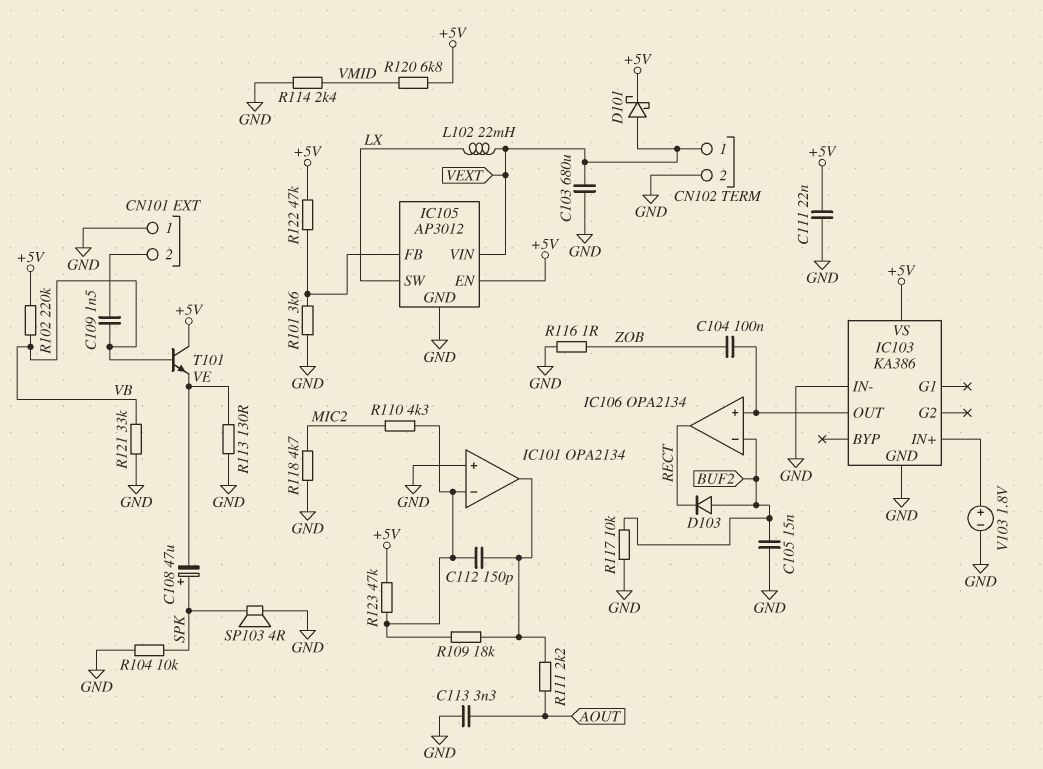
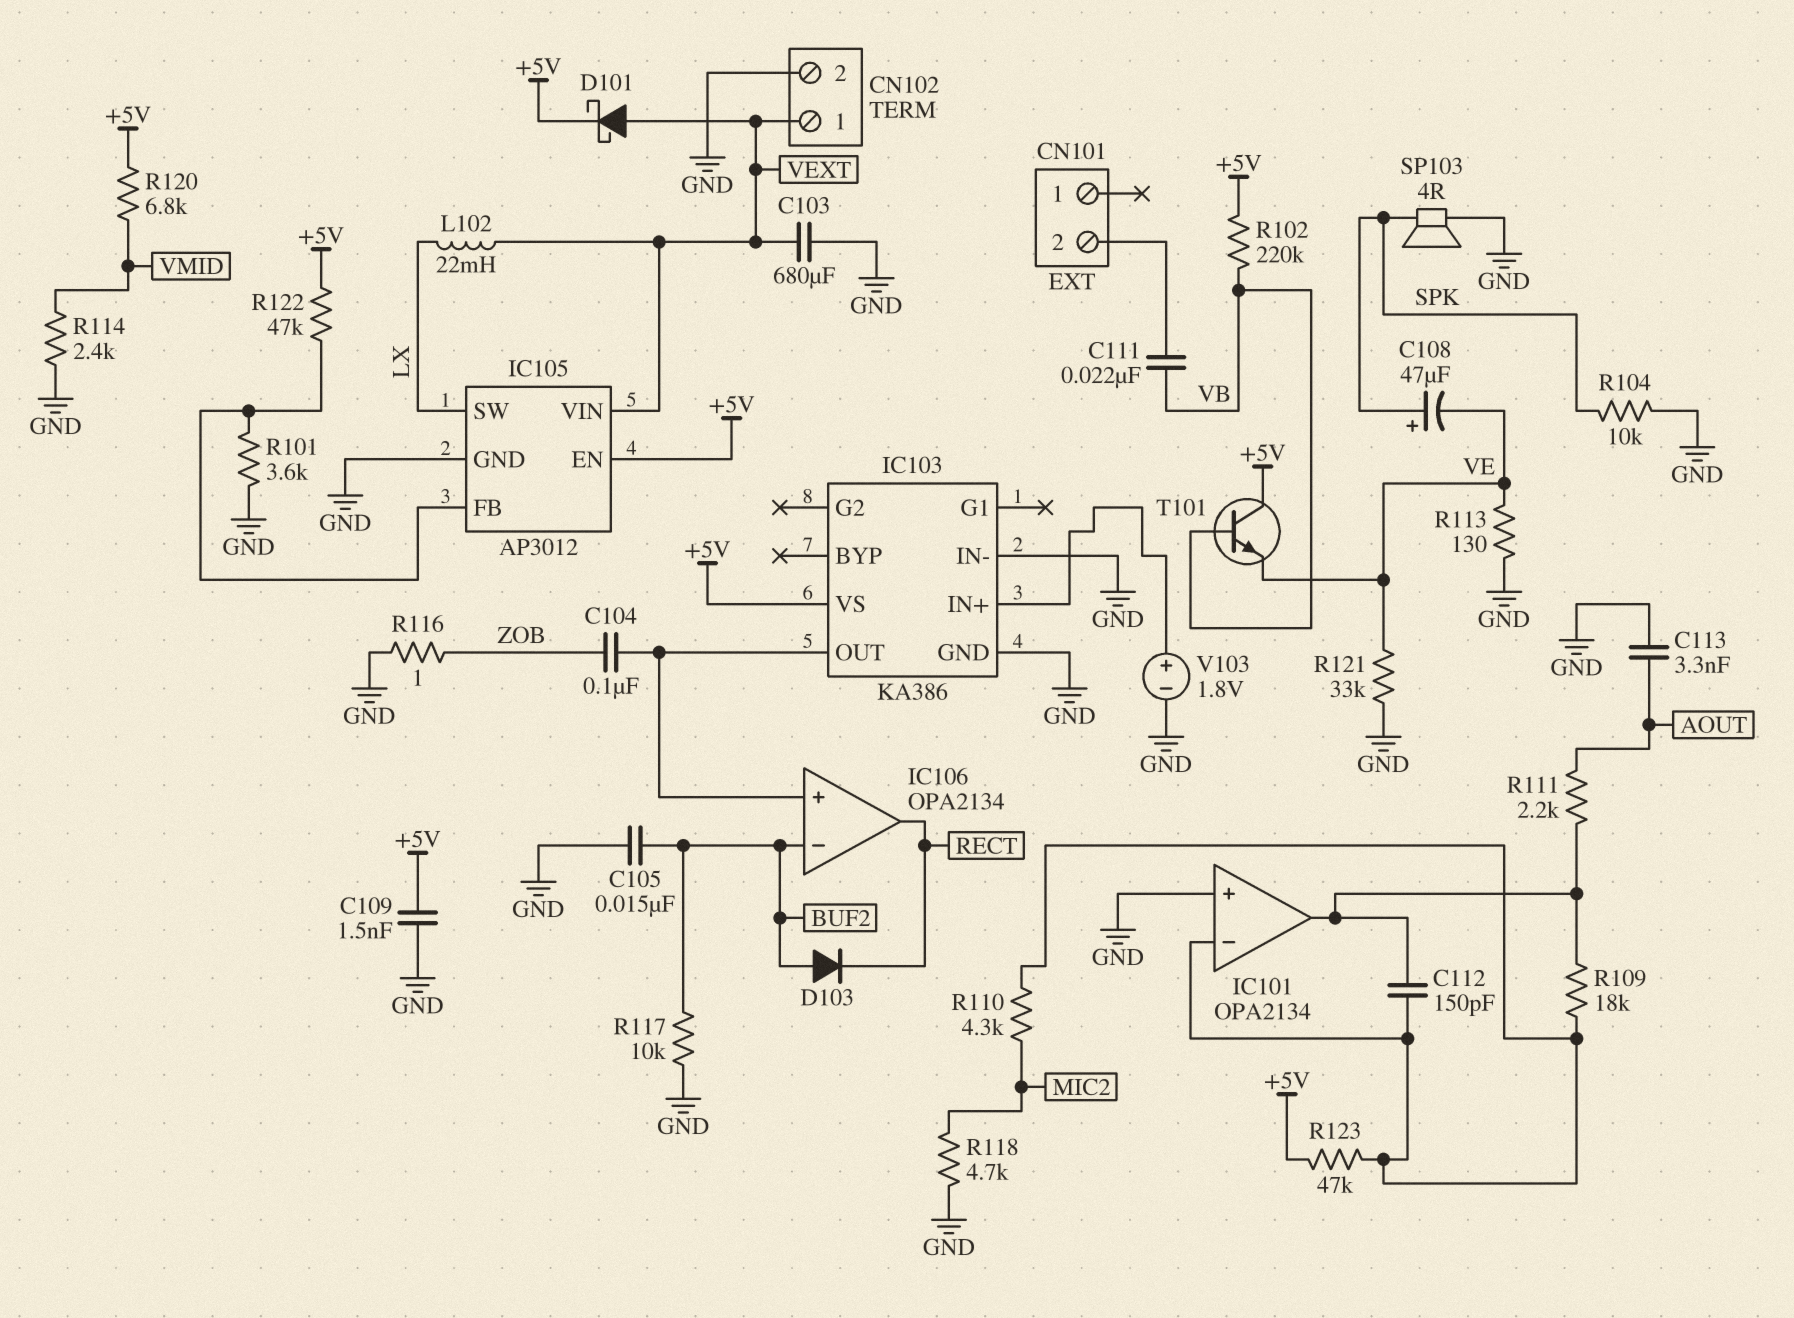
C109: 1.5nF (CN101/2, VB) -> 1.5nF (+5V, GND)
C111: 22nF (+5V, GND) -> 22nF (CN101/2, VB)
CN101 pin 1: GND -> none
R121: 33k (GND, VB) -> 33k (GND, VE)

